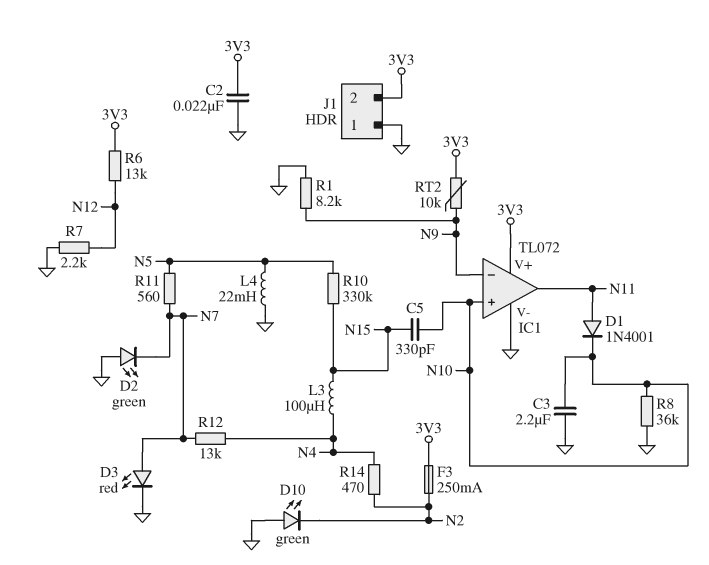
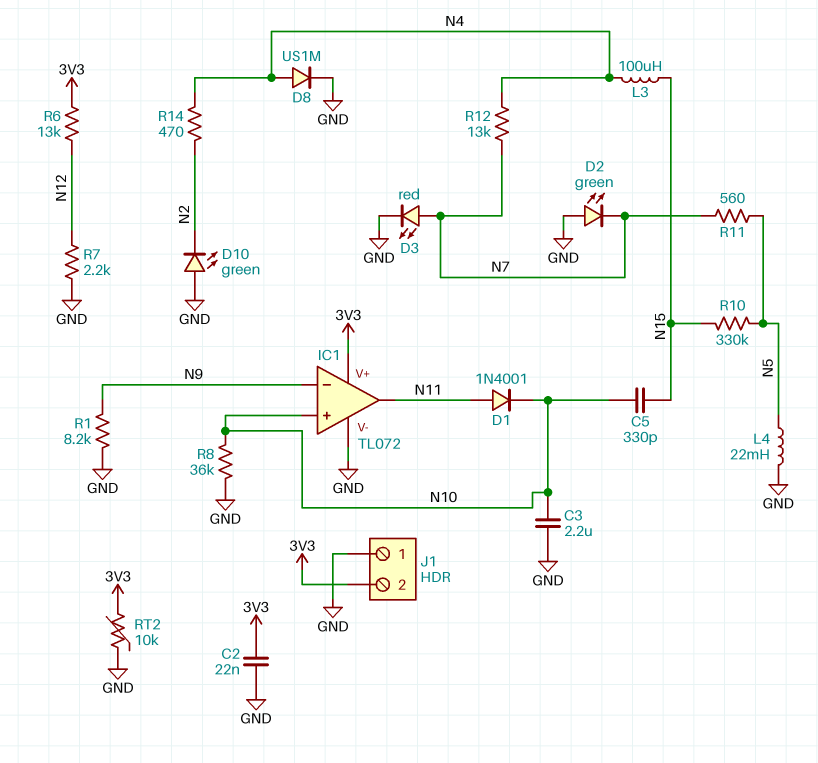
D8: none -> diode US1M (A N4, K GND)
F3: 250mA (3V3, N2) -> none
RT2: 10k (3V3, N9) -> 10k (3V3, GND)

